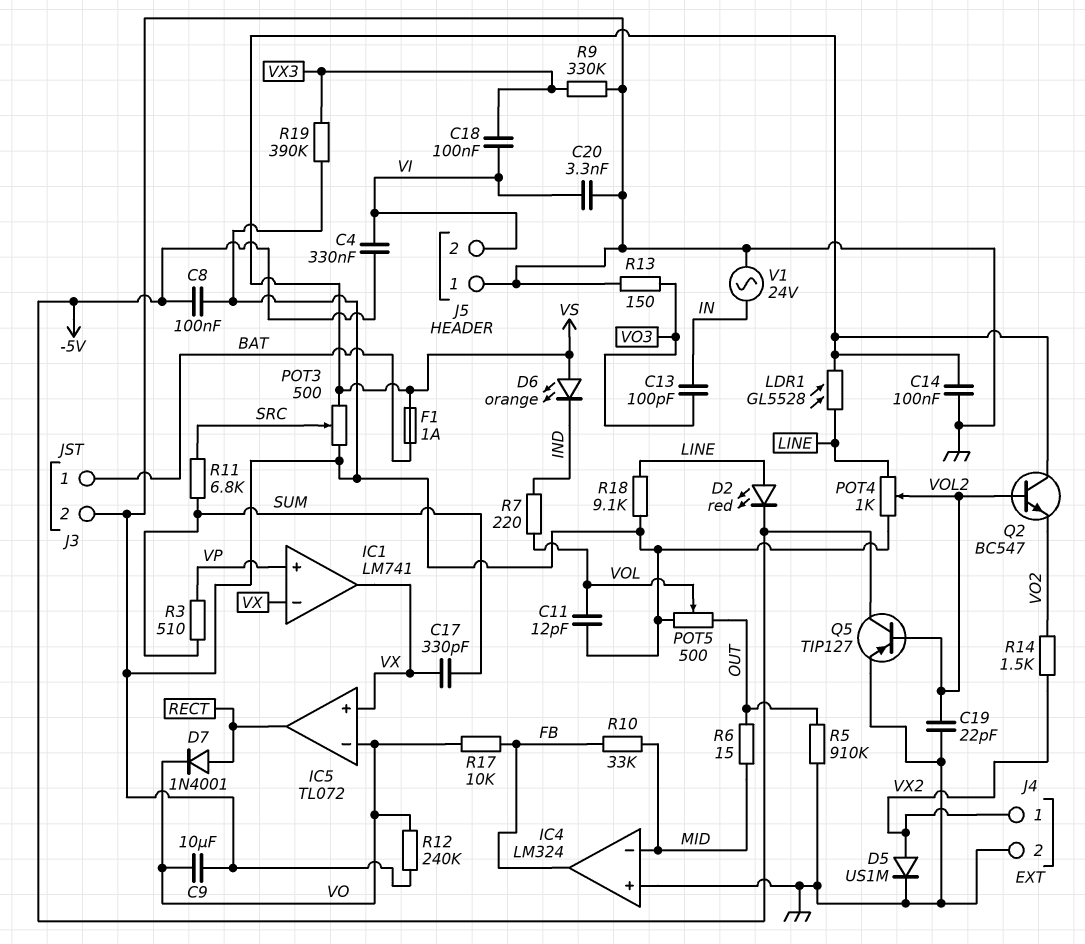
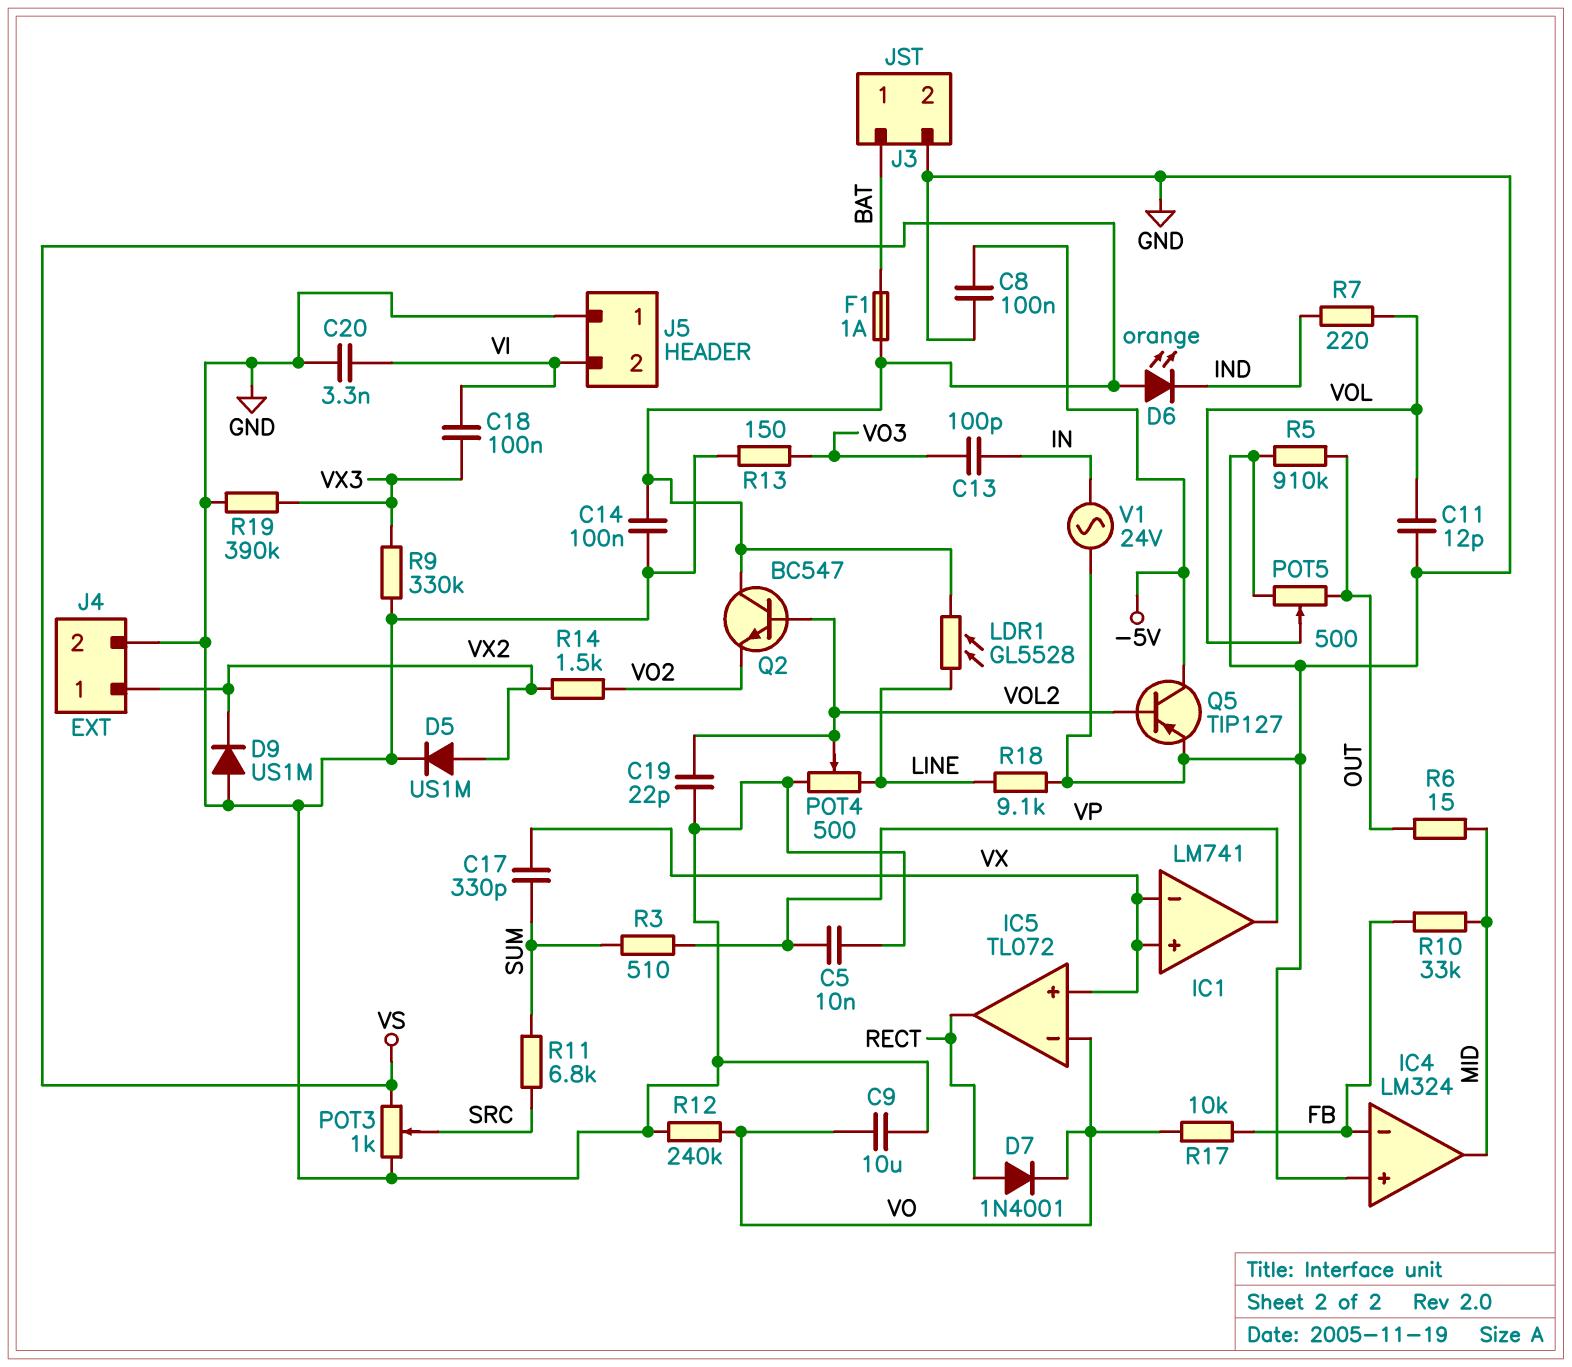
C4: 330nF (-5V, VI) -> none
C5: none -> 10nF (GND, VP)
D2: LED red (A LINE, K -5V) -> none
D9: none -> diode US1M (A GND, K VX2)
IC1 pin in+: VP -> VX
IC1 pin out: VX -> VP
IC4 pin in-: MID -> FB
IC4 pin out: FB -> MID
POT3: 500 (GND, VS, wiper SRC) -> 1k (GND, VS, wiper SRC)
POT4: 1k (GND, LINE, wiper VOL2) -> 500 (GND, LINE, wiper VOL2)

